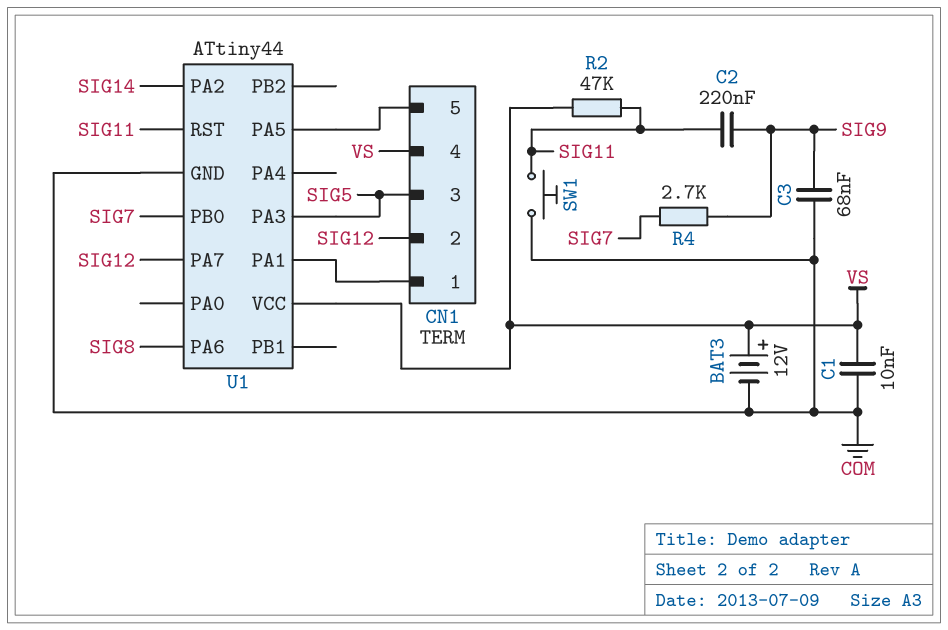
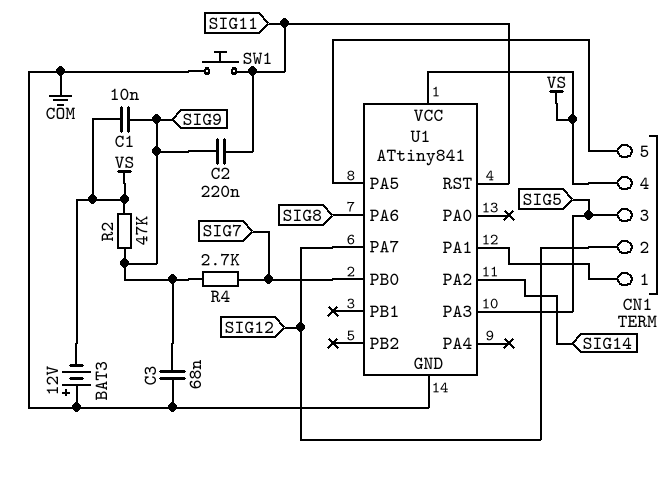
BAT3: 12V (plus VS, minus COM) -> 12V (plus COM, minus VS)
C1: 10nF (COM, VS) -> 10nF (SIG9, VS)
R2: 47k (SIG11, VS) -> 47k (SIG9, VS)
U1: ATtiny44 -> ATtiny841

